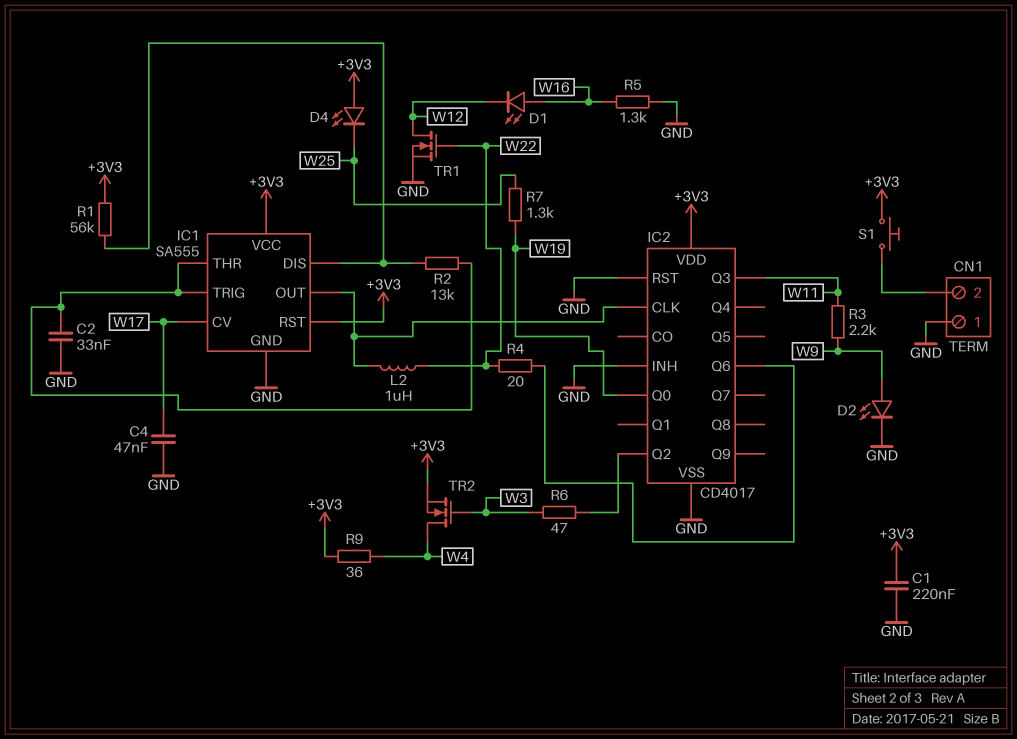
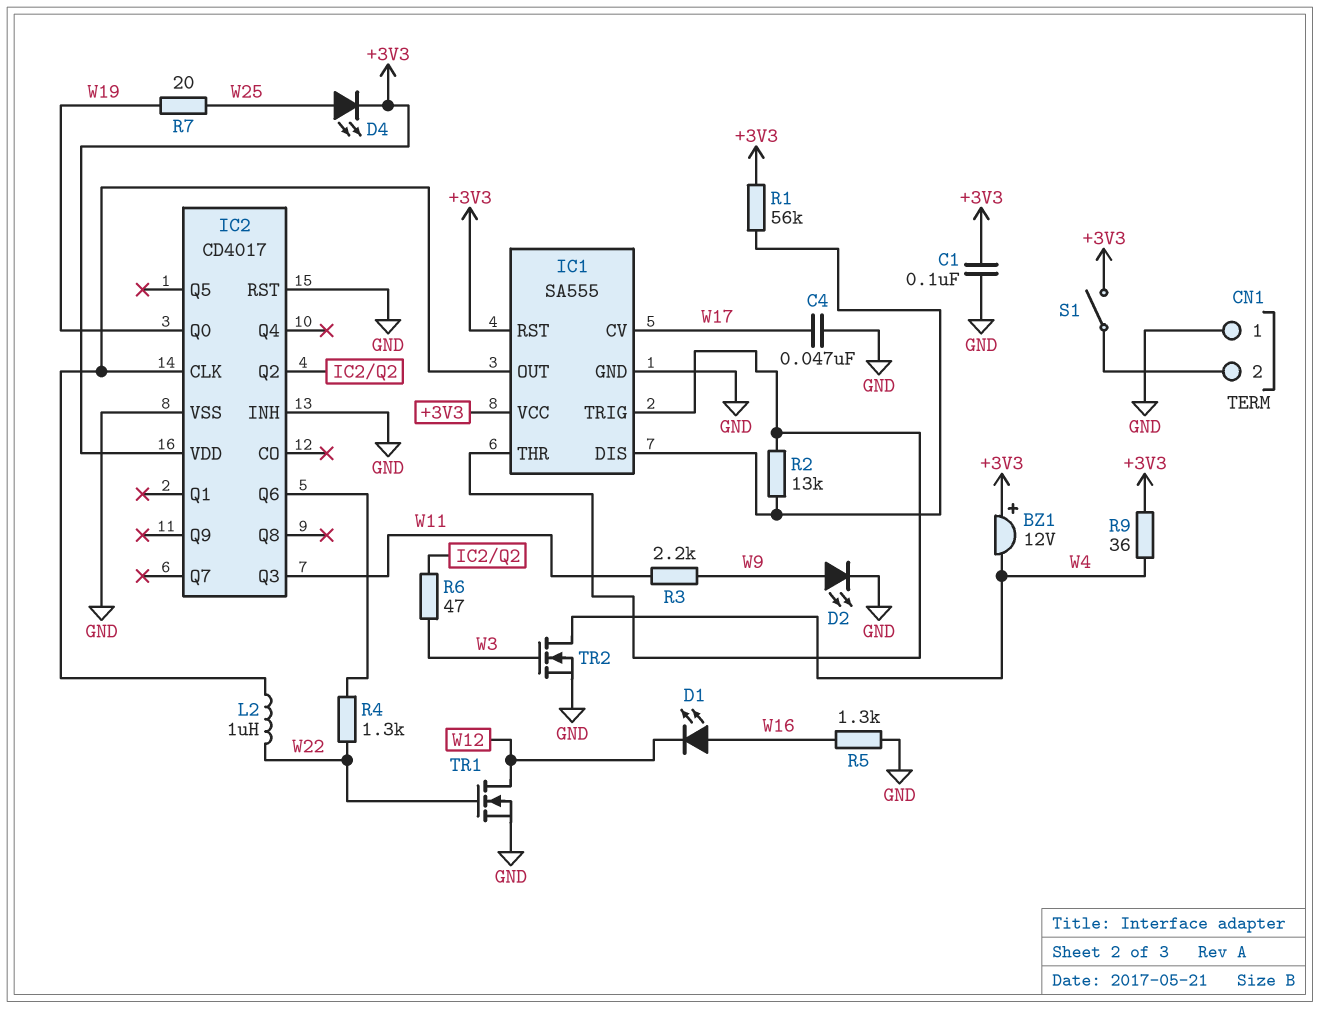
BZ1: none -> buzzer 12V (plus +3V3, minus W4)
C1: 220nF (+3V3, GND) -> 100nF (+3V3, GND)
C2: 33nF (GND, IC1/THR) -> none
D4: LED (A +3V3, K W25) -> LED (A W25, K +3V3)
R4: 20 (IC2/Q6, W22) -> 1.3k (IC2/Q6, W22)
R7: 1.3k (W19, W25) -> 20 (W19, W25)
S1: button (+3V3, CN1/2) -> switch (+3V3, CN1/2)
TR2: NMOS (G W3, D W4, S +3V3) -> NMOS (G W3, D W4, S GND)

